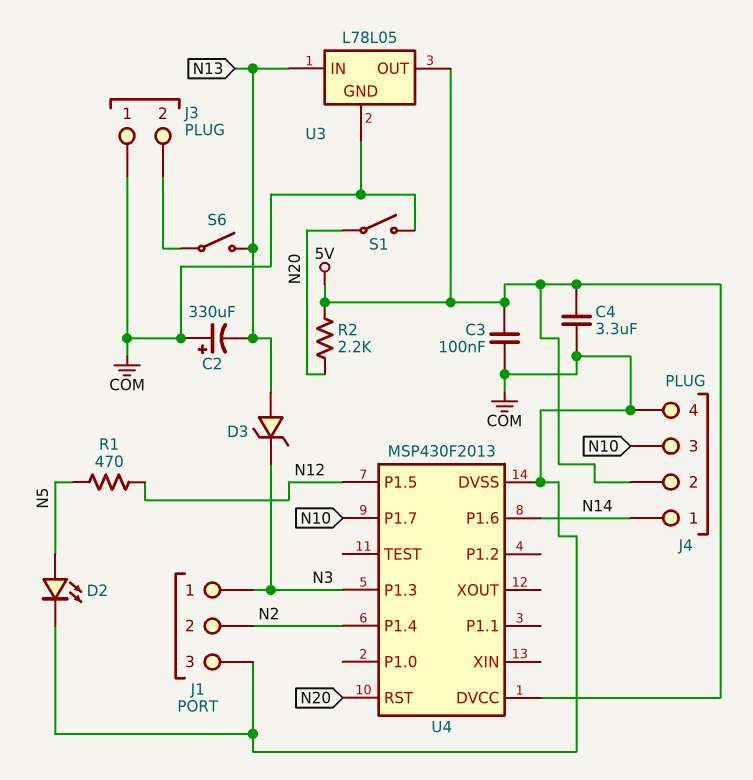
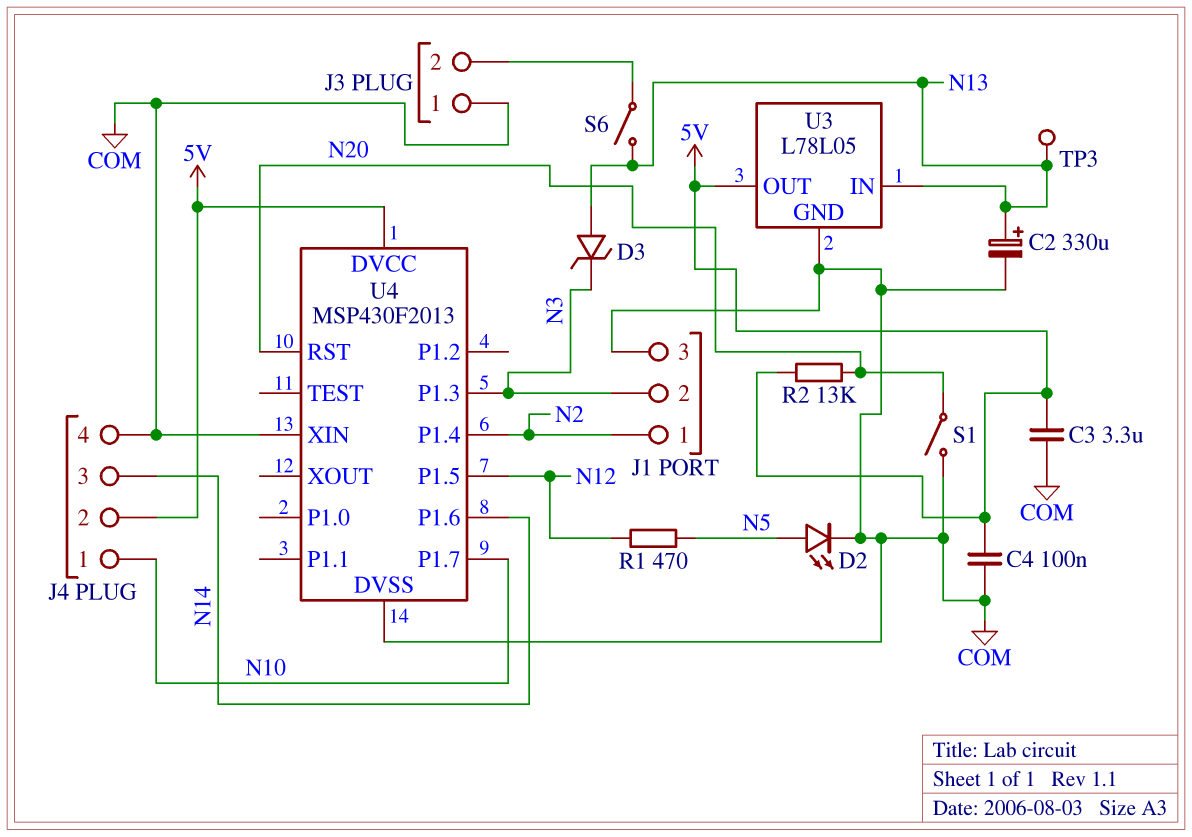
C2: 330uF (plus COM, minus N13) -> 330uF (plus N13, minus COM)
C3: 100nF (5V, COM) -> 3.3uF (5V, COM)
C4: 3.3uF (5V, COM) -> 100nF (5V, COM)
J1 pin 1: N3 -> N2
J1 pin 2: N2 -> N3
J4 pin 1: N14 -> N10
J4 pin 3: N10 -> N14
R2: 2.2k (5V, N20) -> 13k (5V, N20)
TP3: none -> test point (N13)
U4 pin XIN: none -> COM

